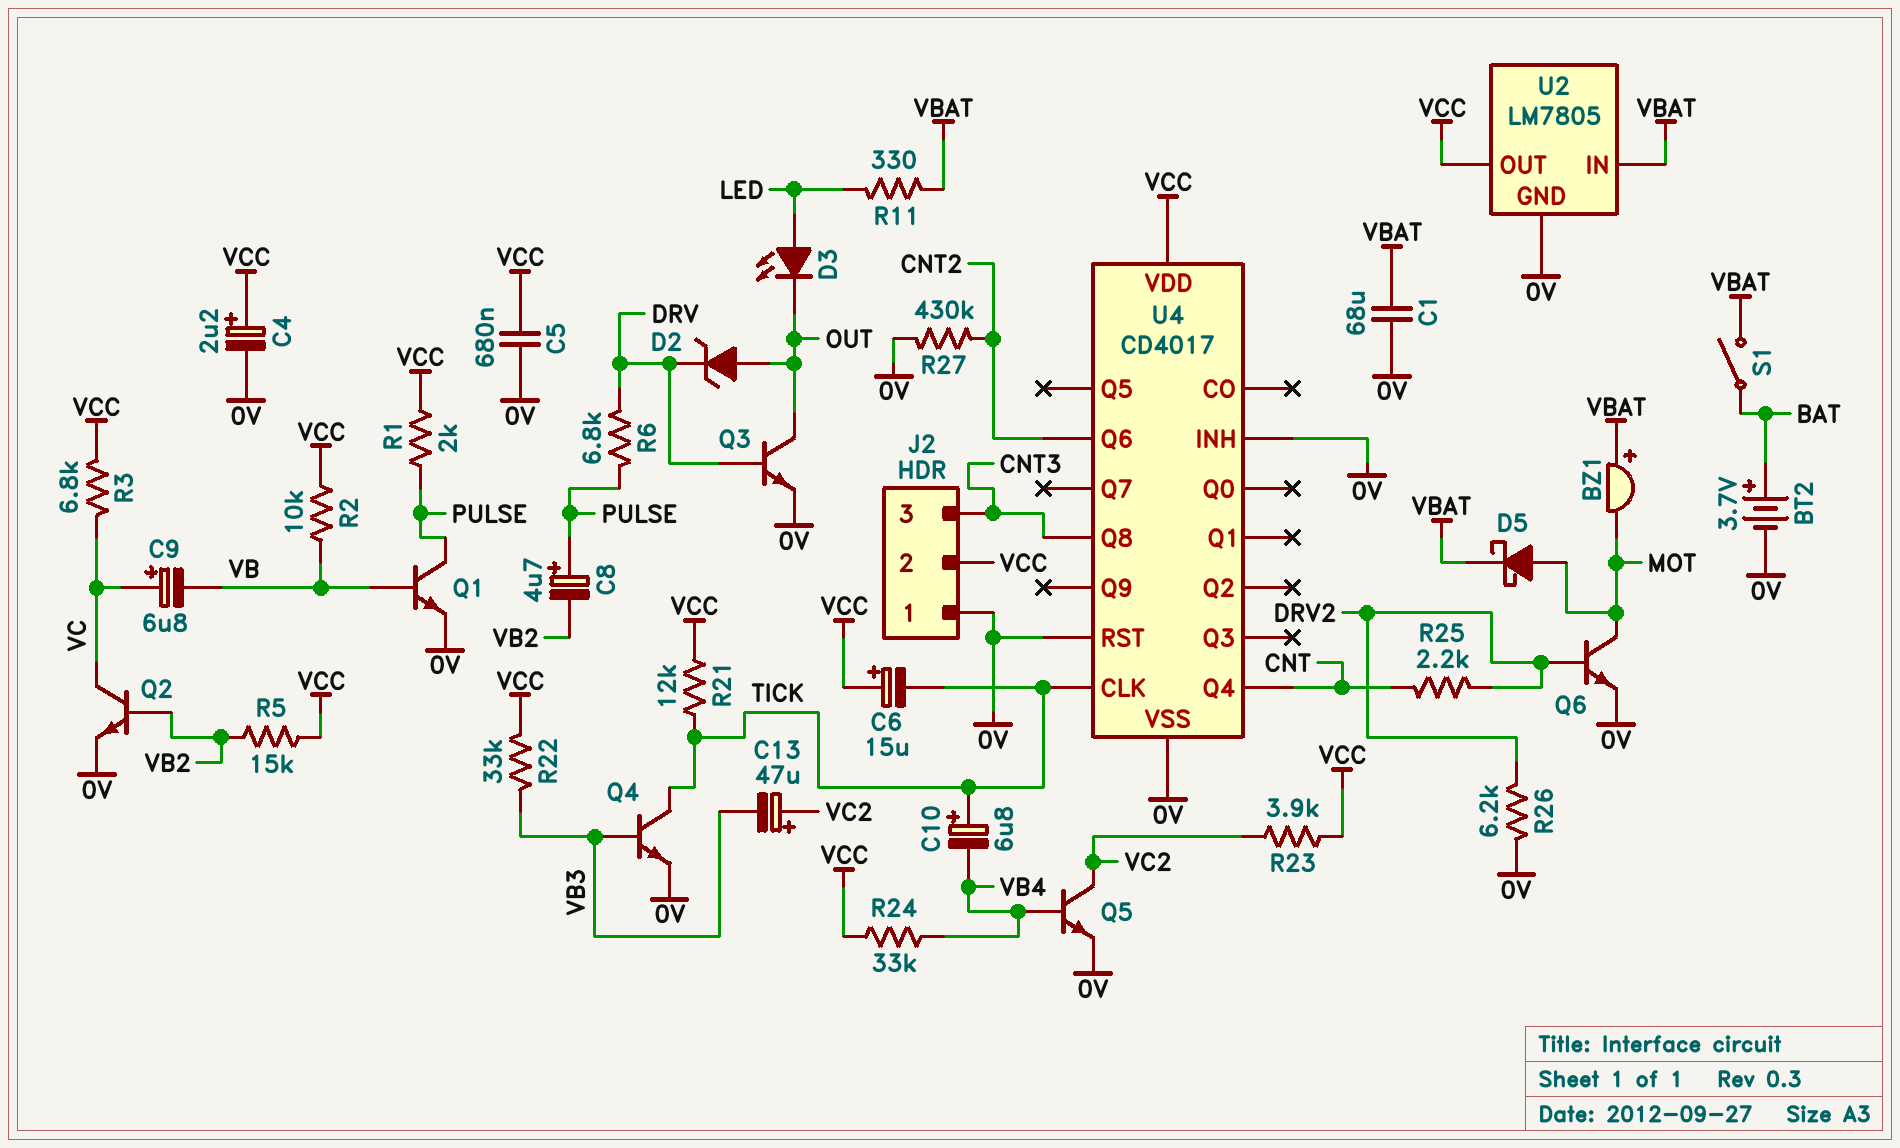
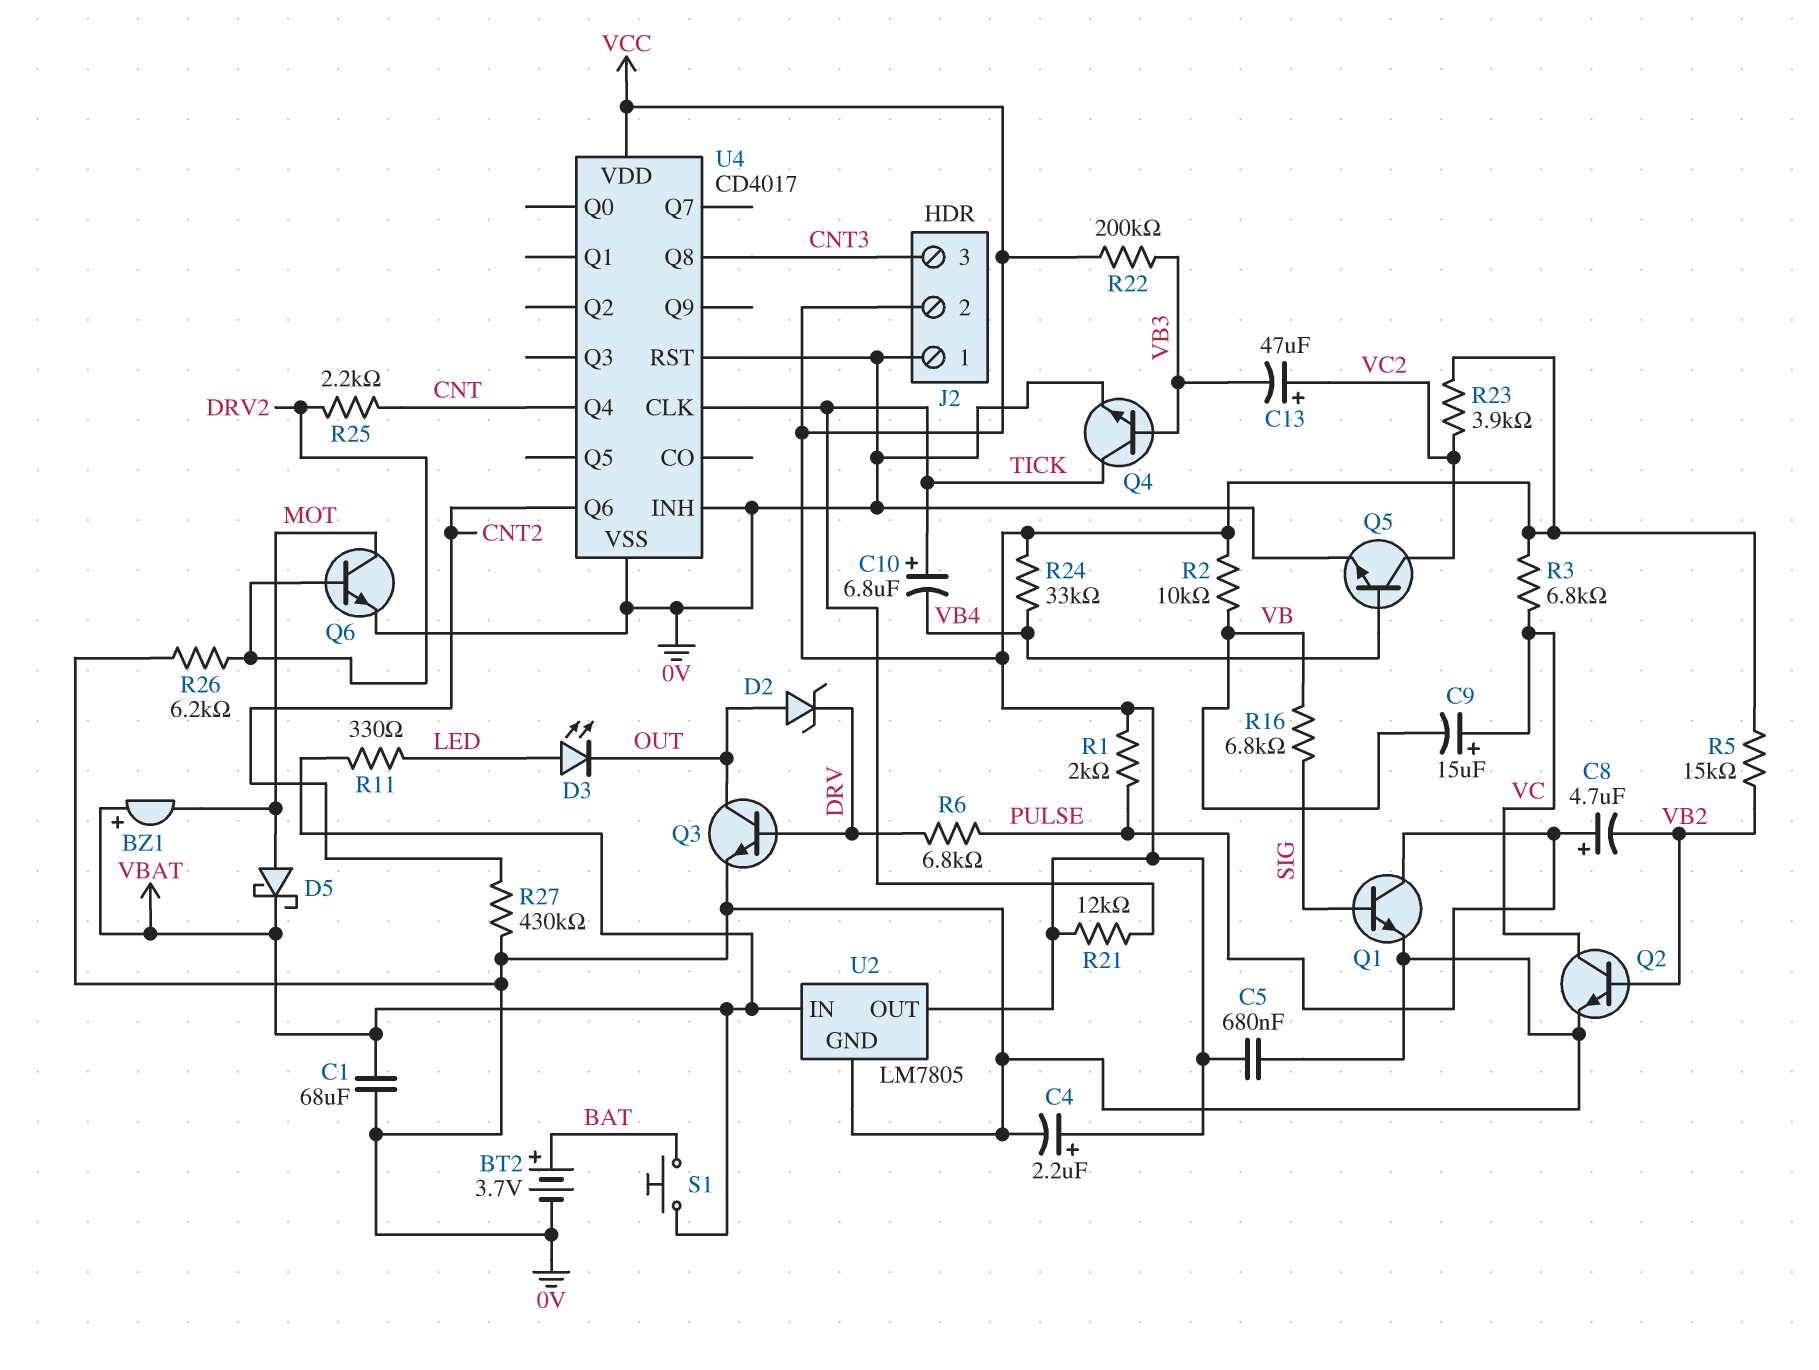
C6: 15uF (plus VCC, minus TICK) -> none
C9: 6.8uF (plus VC, minus VB) -> 15uF (plus VC, minus VB)
Q1: NPN (B VB, C PULSE, E 0V) -> NPN (B SIG, C PULSE, E 0V)
R16: none -> 6.8k (SIG, VB)
R22: 33k (VB3, VCC) -> 200k (VB3, VCC)
S1: switch (BAT, VBAT) -> button (BAT, VBAT)

